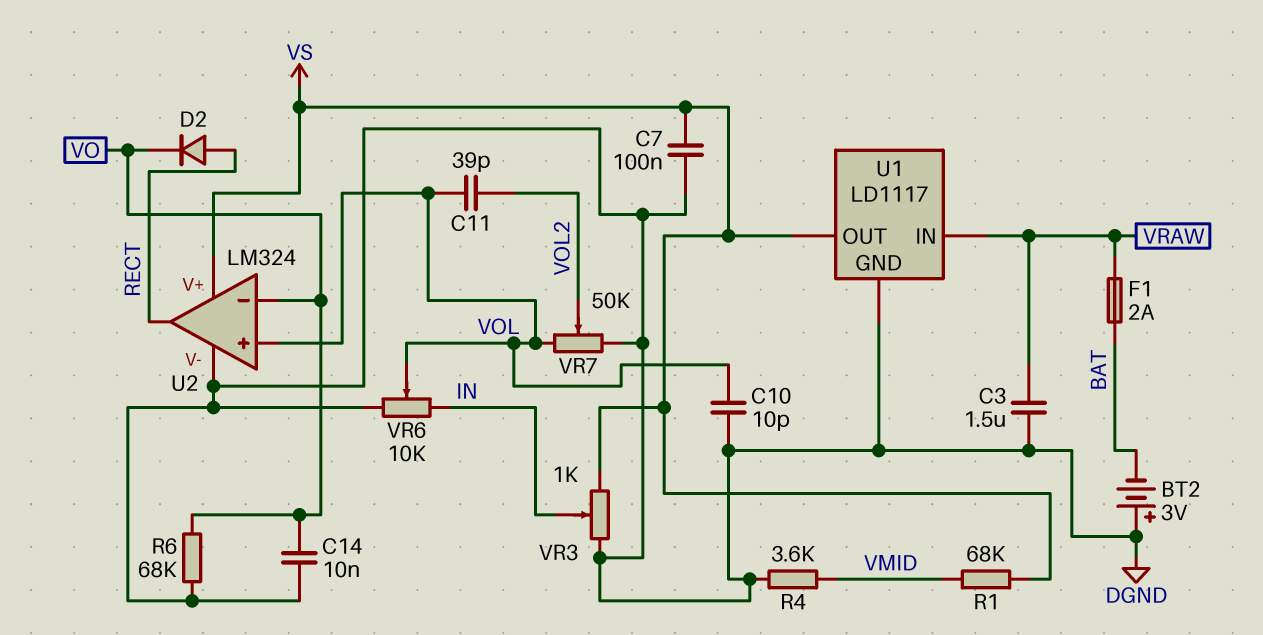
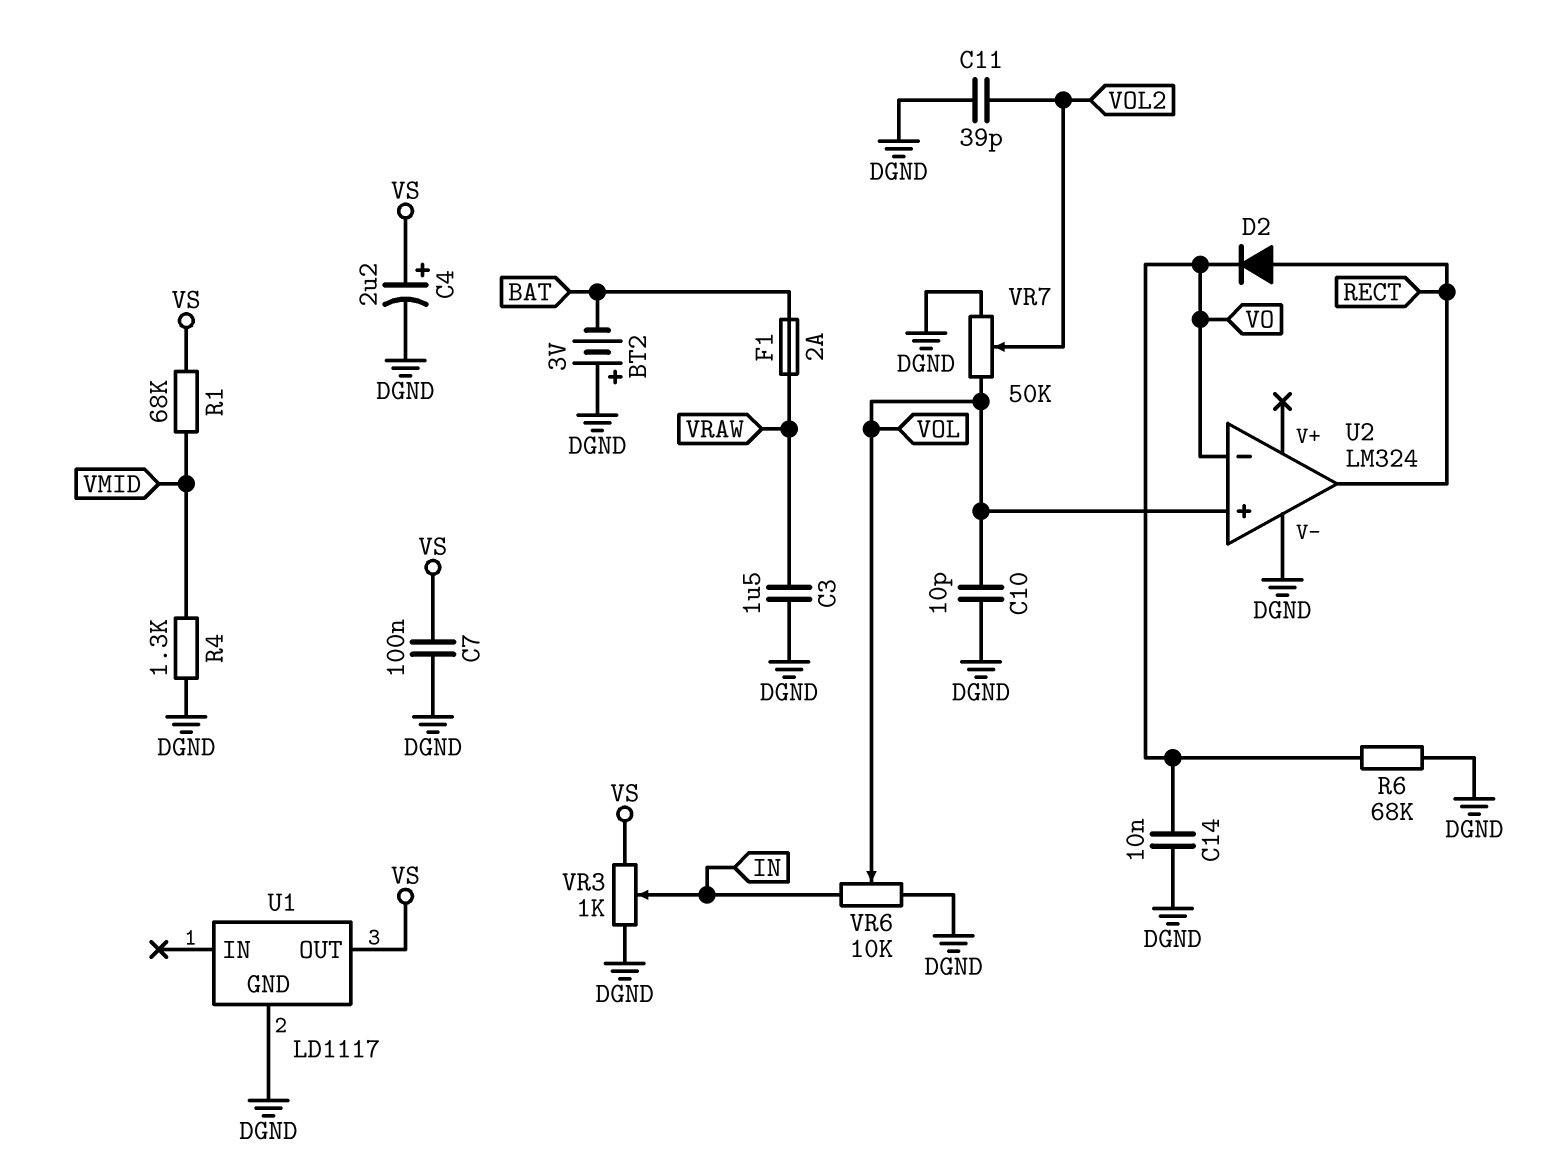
C4: none -> 2.2uF (plus VS, minus DGND)
C11: 39pF (VOL, VOL2) -> 39pF (DGND, VOL2)
R4: 3.6k (DGND, VMID) -> 1.3k (DGND, VMID)
U1 pin IN: VRAW -> none
U2 pin V+: VS -> none

